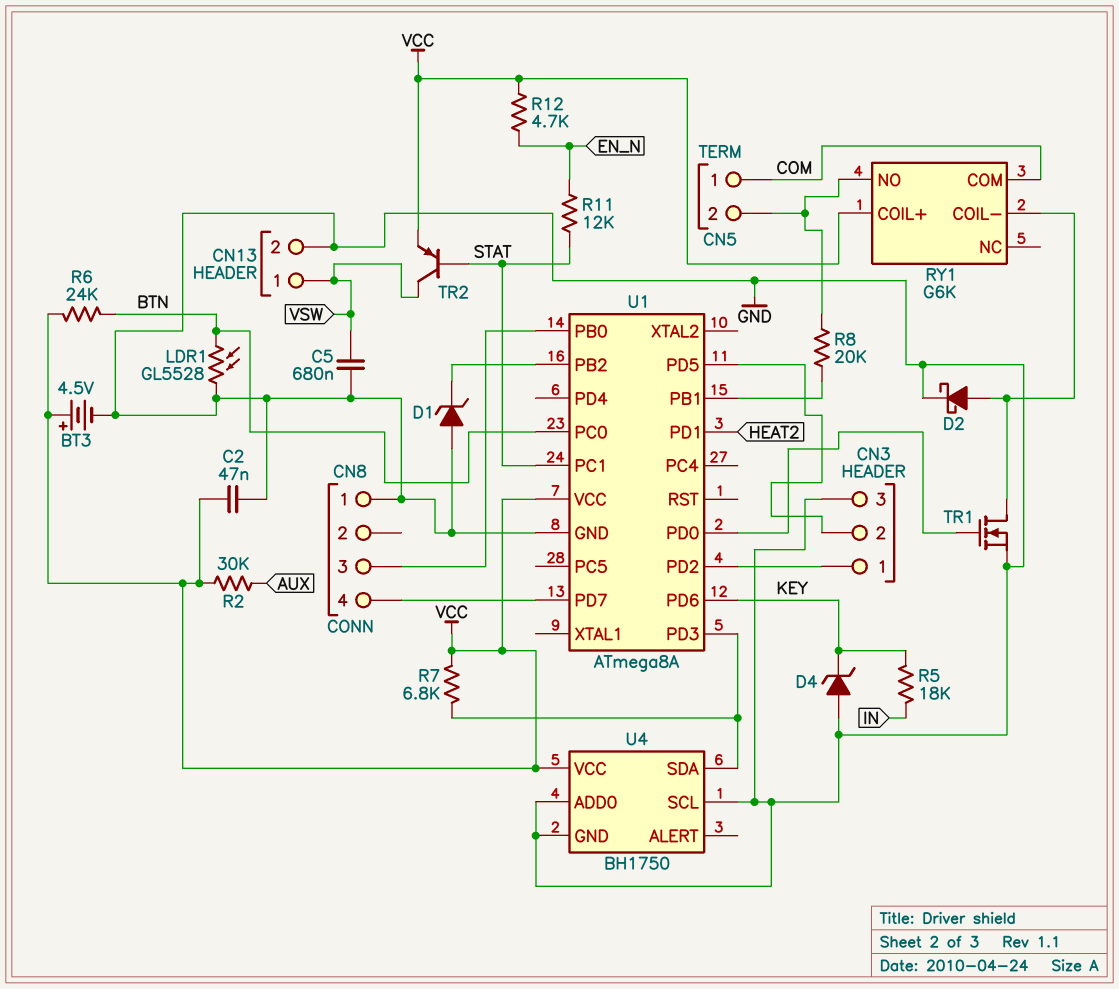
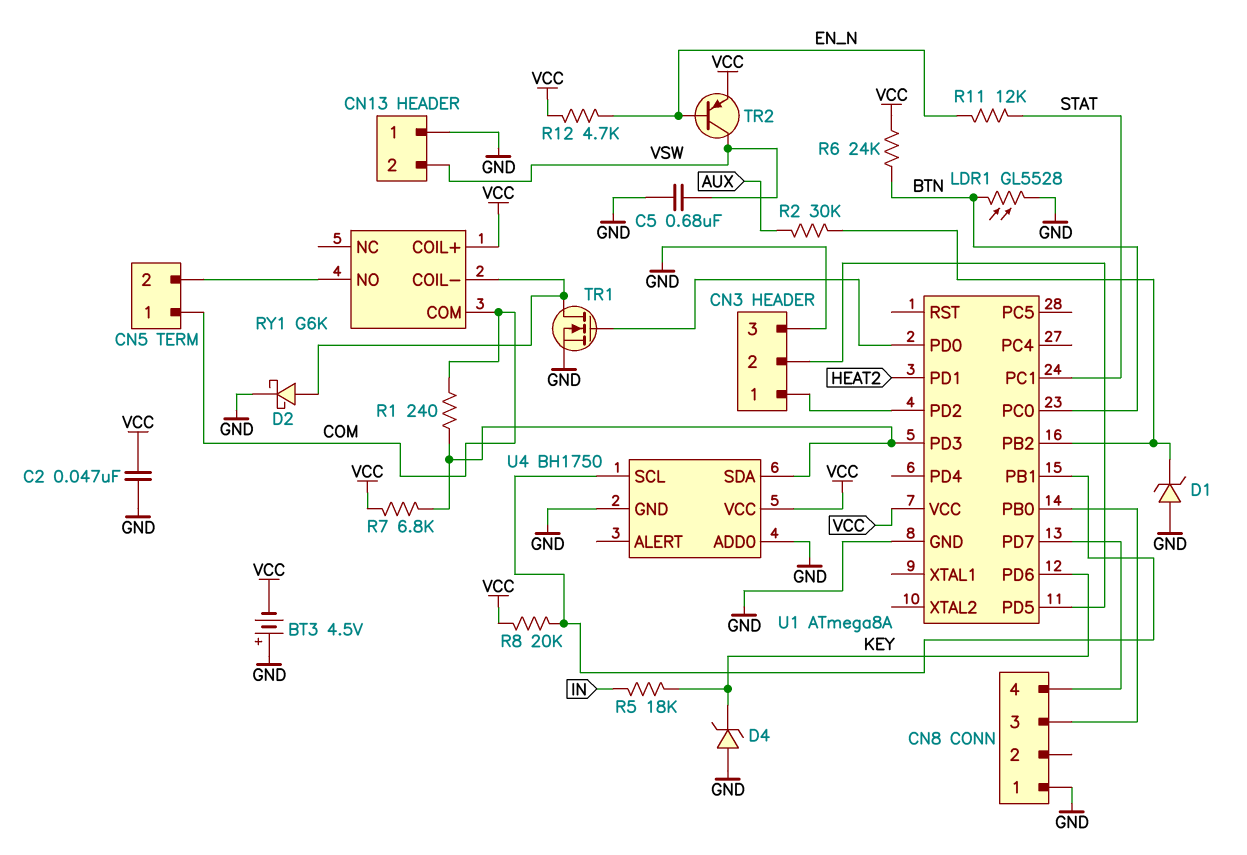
BT3: 4.5V (plus VCC, minus GND) -> 4.5V (plus GND, minus VCC)
CN13 pin 1: VSW -> GND
CN13 pin 2: GND -> VSW
R1: none -> 240 (COM, U1/PD3)
R2: 30k (AUX, VCC) -> 30k (AUX, U1/PB2)
R8: 20k (CN5/2, U1/PB1) -> 20k (U1/PB1, VCC)
TR2: PNP (B STAT, C VSW, E VCC) -> PNP (B EN_N, C VSW, E VCC)
U4 pin SCL: GND -> U1/PB1

